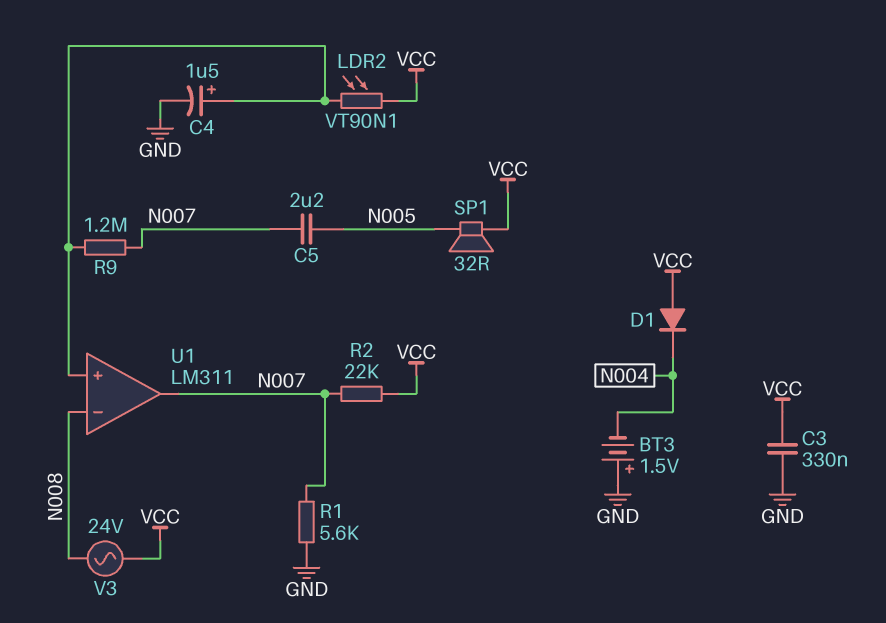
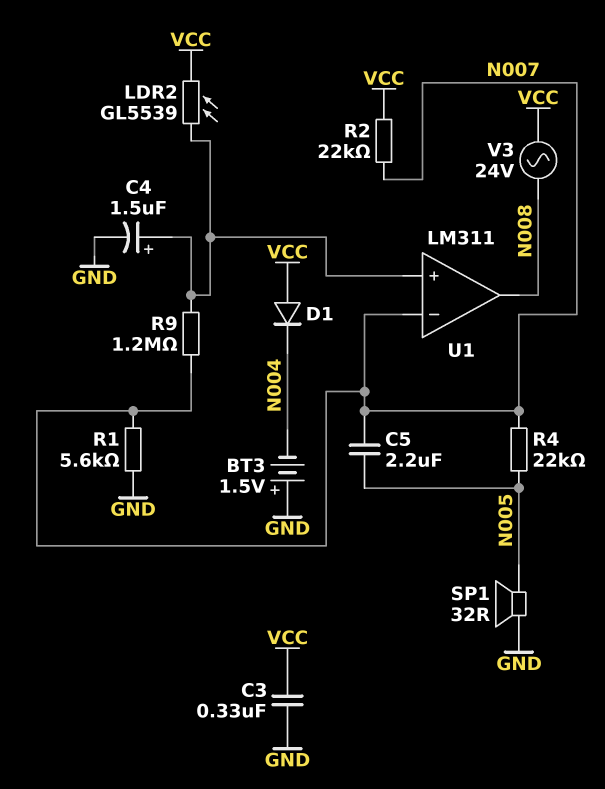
LDR2: VT90N1 (U1/in+, VCC) -> GL5539 (U1/in+, VCC)
R4: none -> 22k (N005, N007)
SP1: speaker 32R (N005, VCC) -> speaker 32R (GND, N005)
U1 pin in-: N008 -> N007
U1 pin out: N007 -> N008

